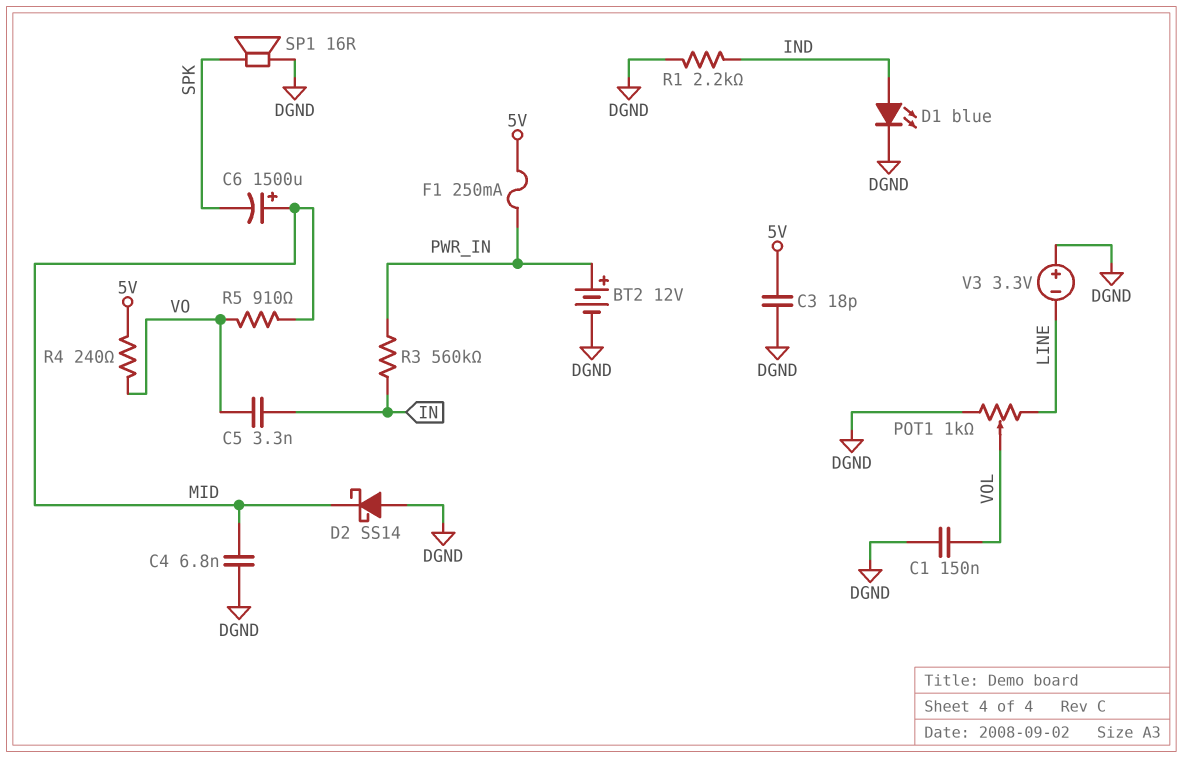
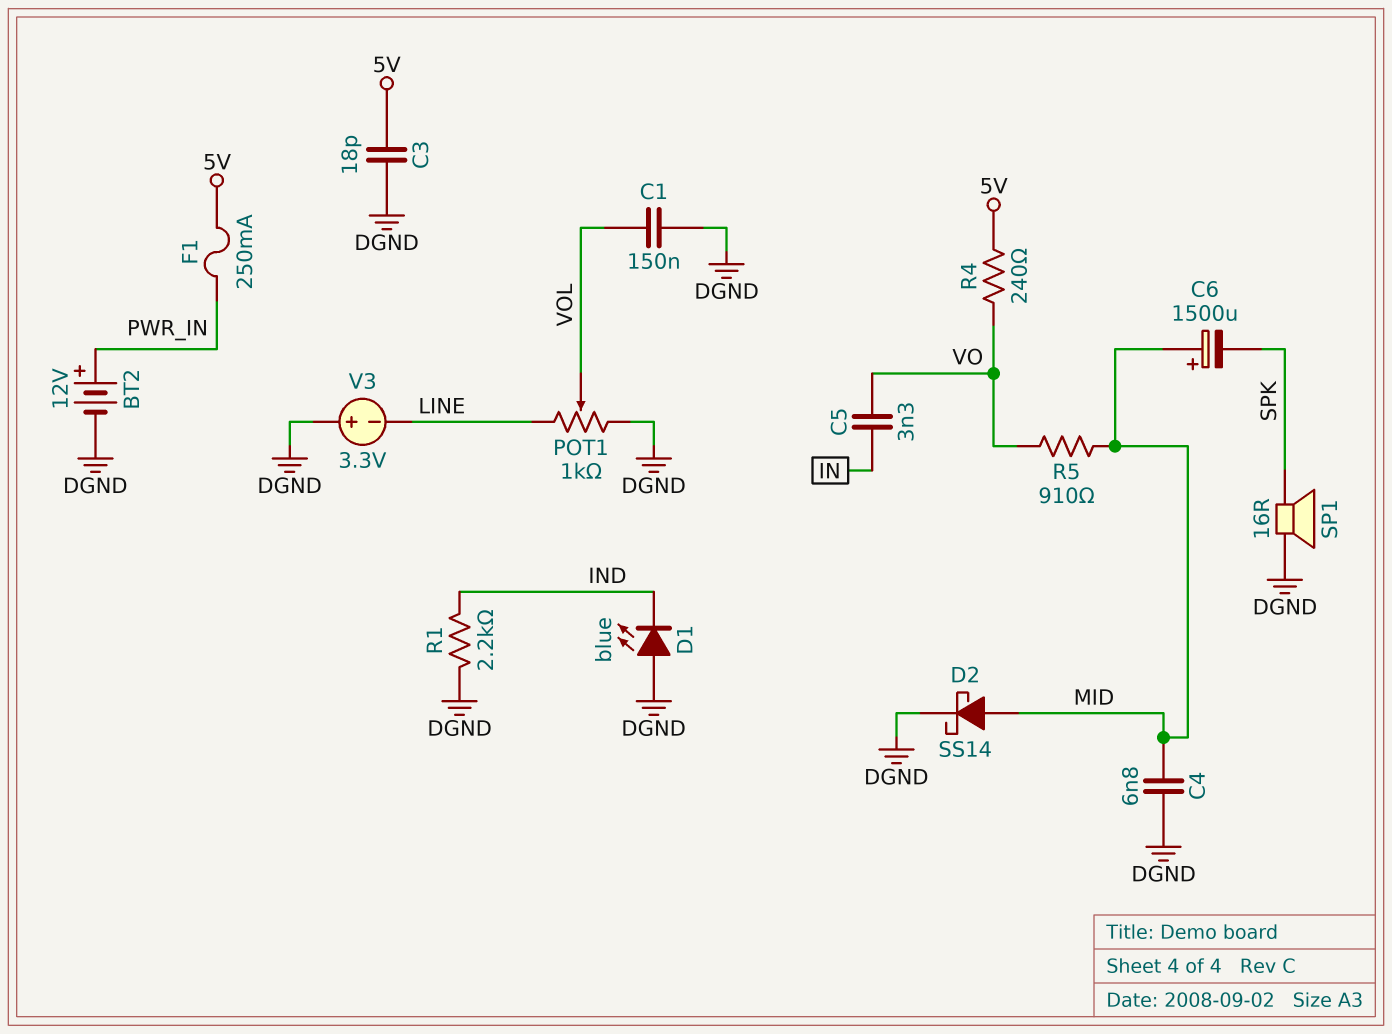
D1: LED blue (A IND, K DGND) -> LED blue (A DGND, K IND)
D2: schottky SS14 (A DGND, K MID) -> schottky SS14 (A MID, K DGND)
R3: 560k (IN, PWR_IN) -> none

